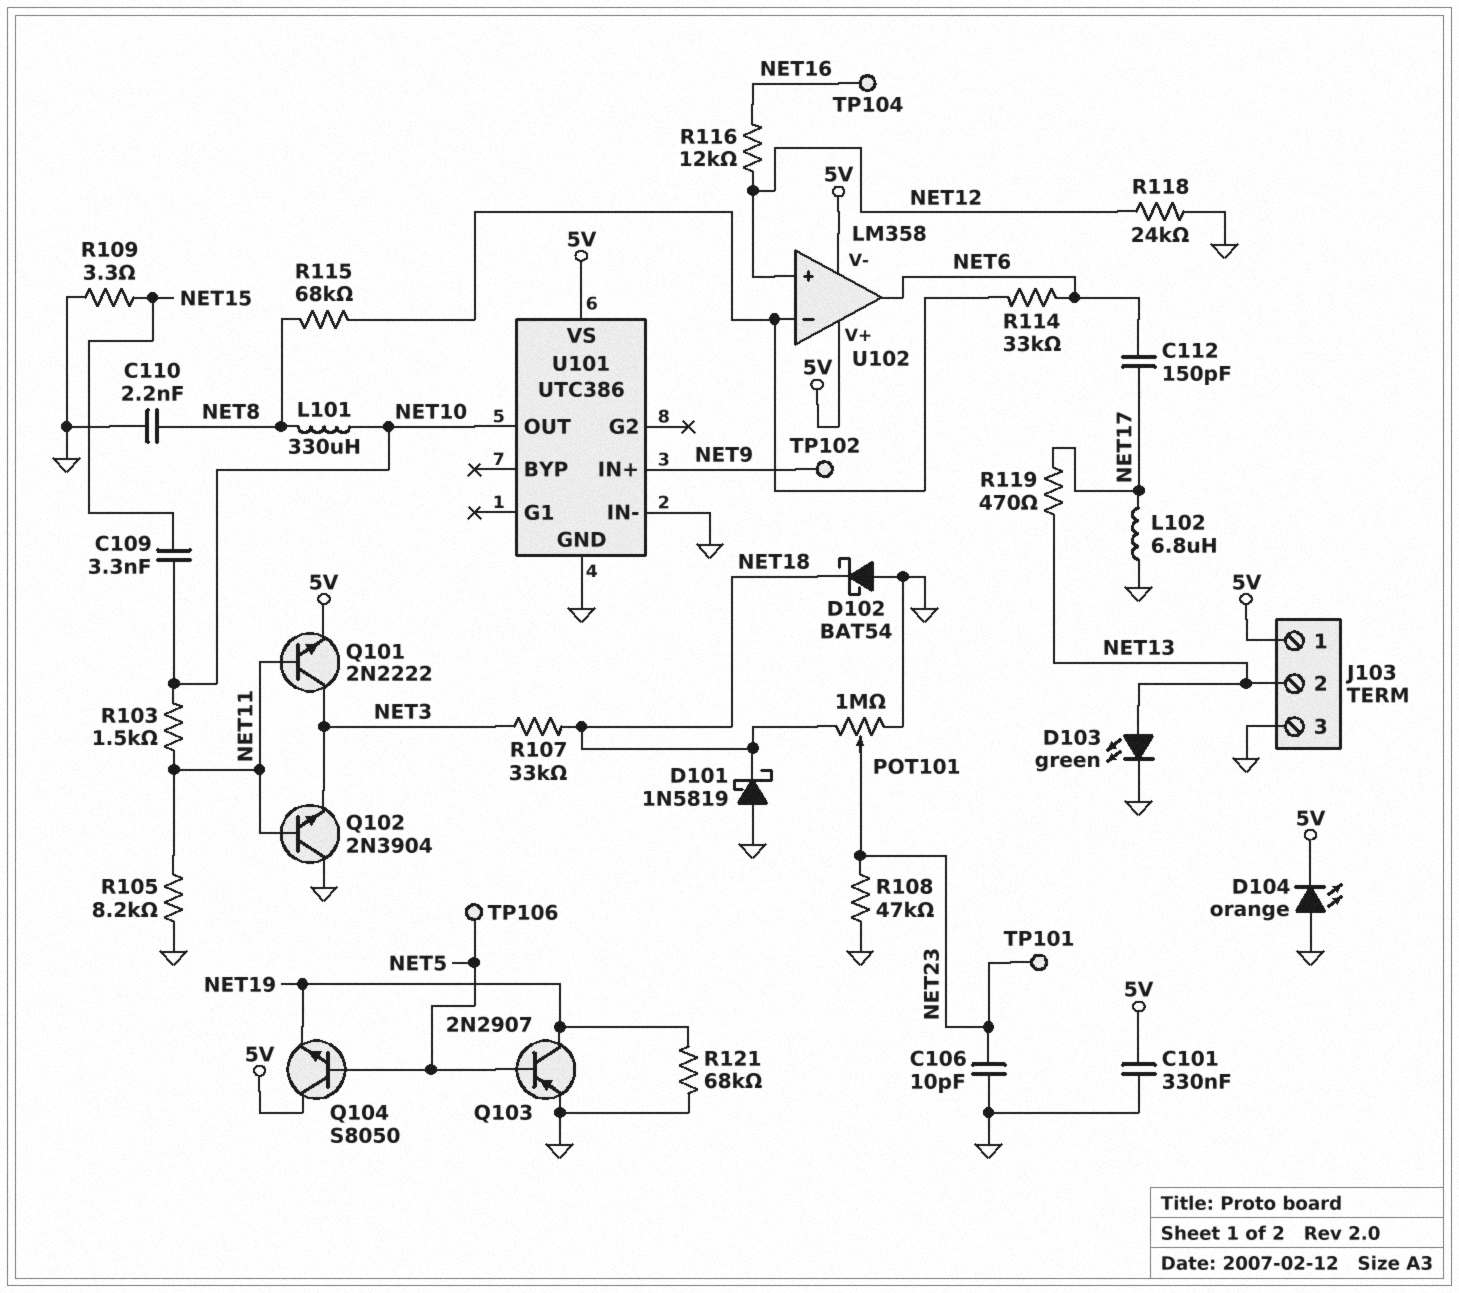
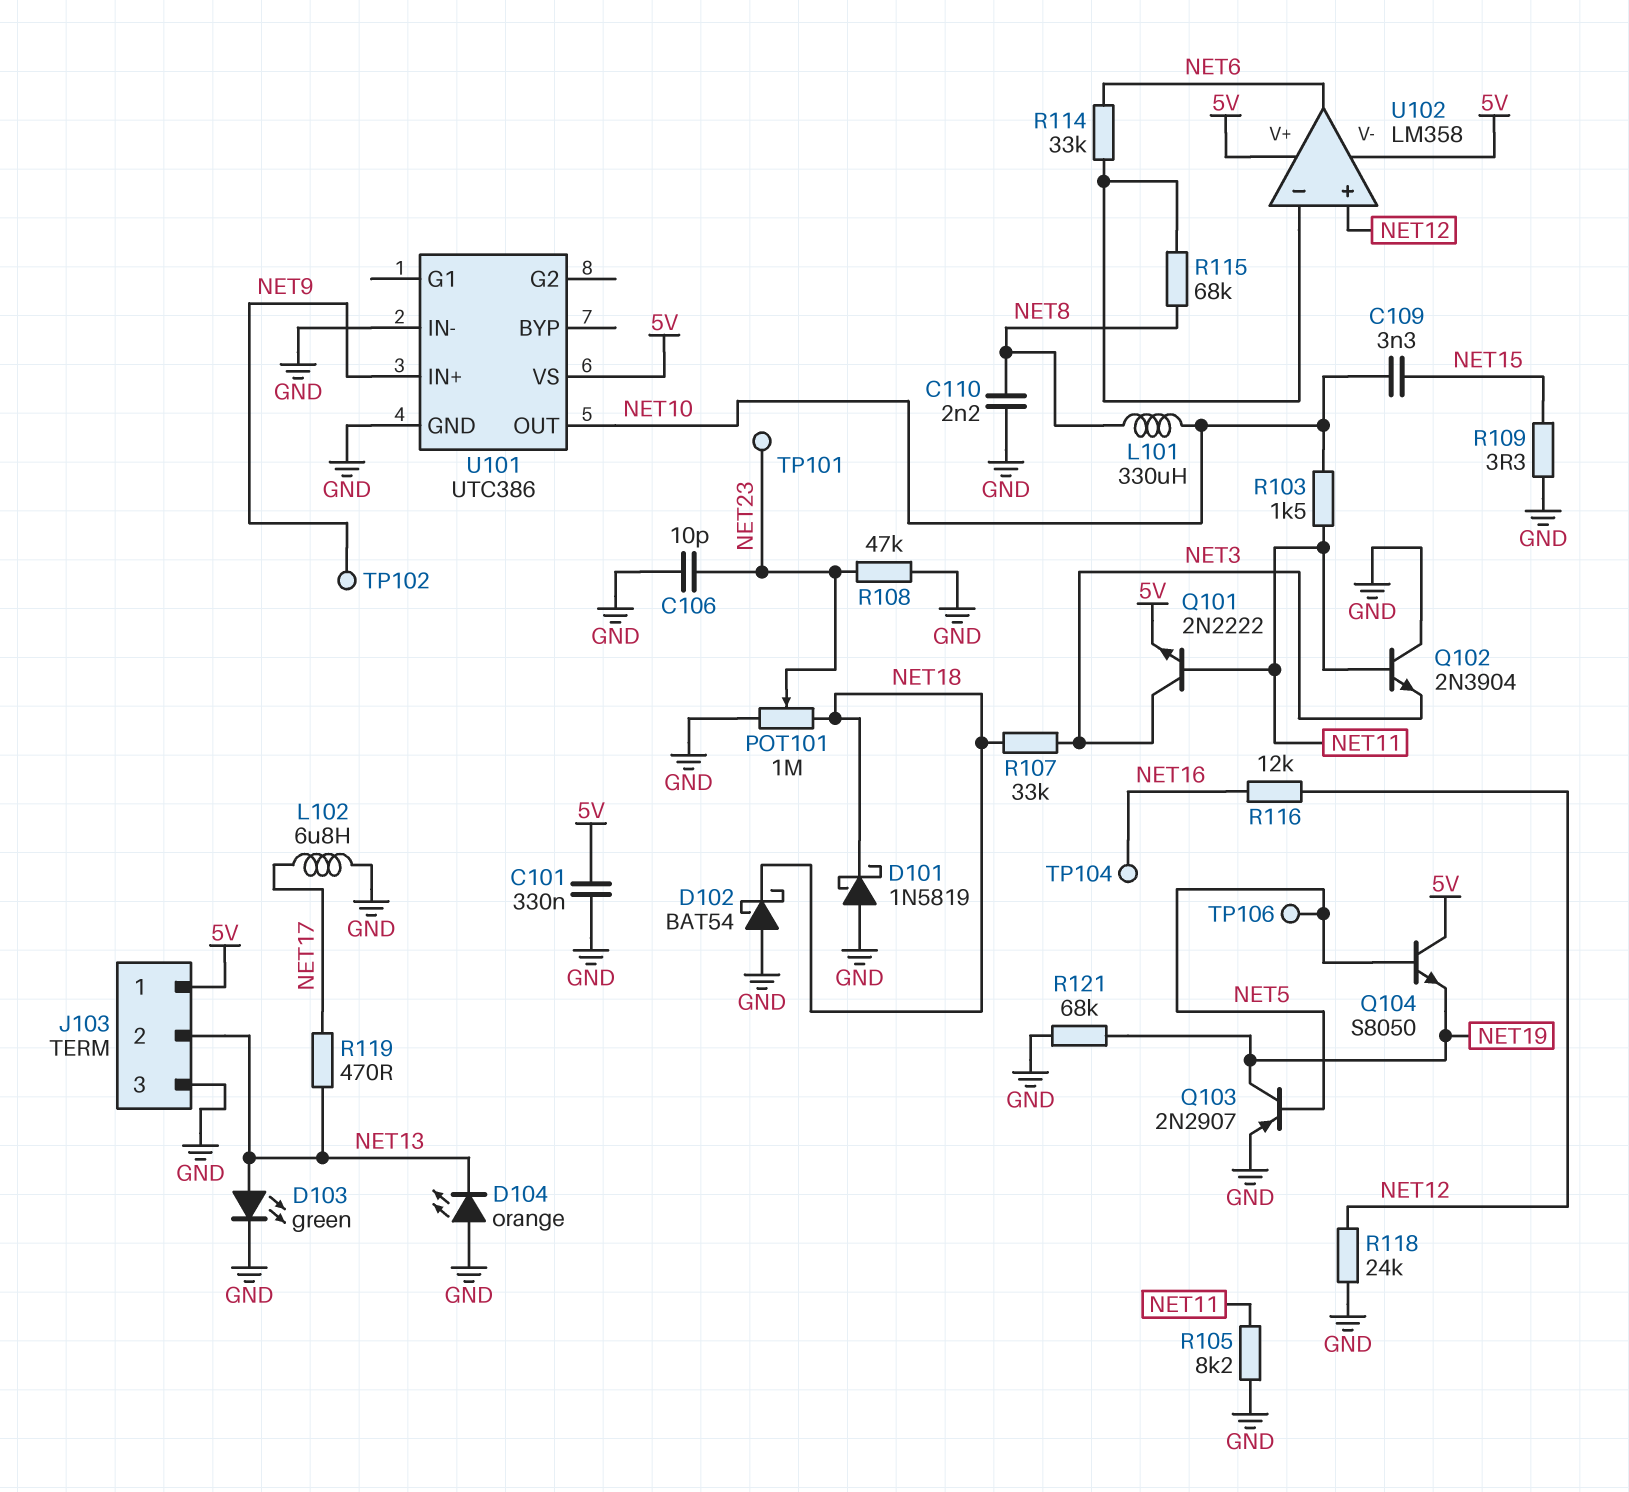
C112: 150pF (NET6, NET17) -> none
D104: LED orange (A GND, K 5V) -> LED orange (A GND, K NET13)

